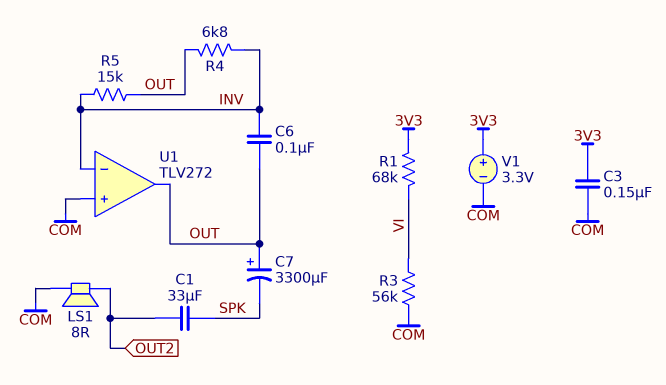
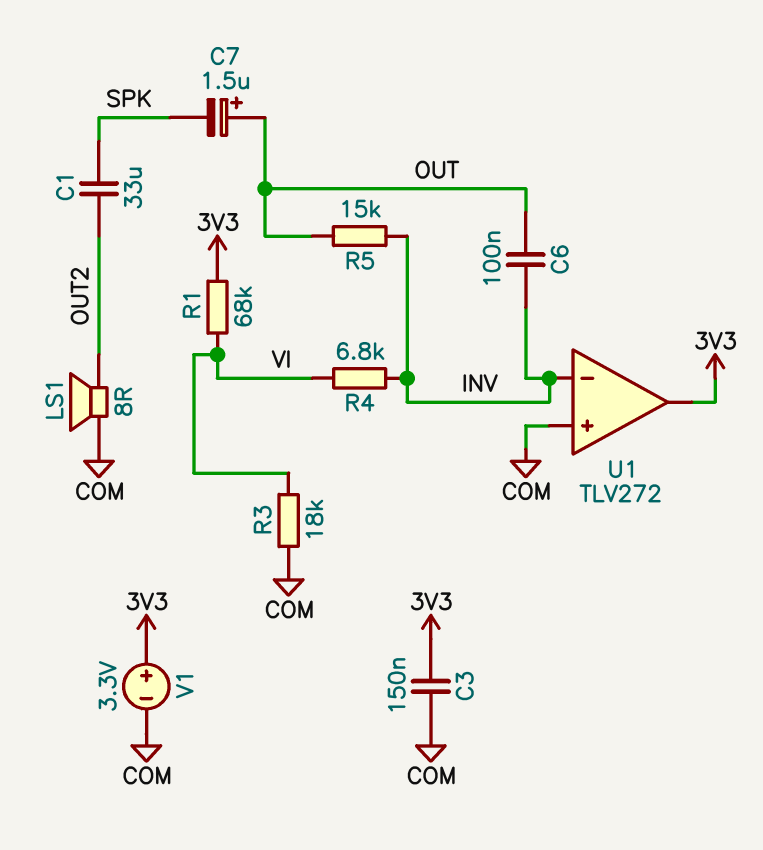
C7: 3300uF (plus OUT, minus SPK) -> 1.5uF (plus OUT, minus SPK)
R3: 56k (COM, VI) -> 18k (COM, VI)
R4: 6.8k (INV, OUT) -> 6.8k (INV, VI)
U1 pin out: OUT -> 3V3

